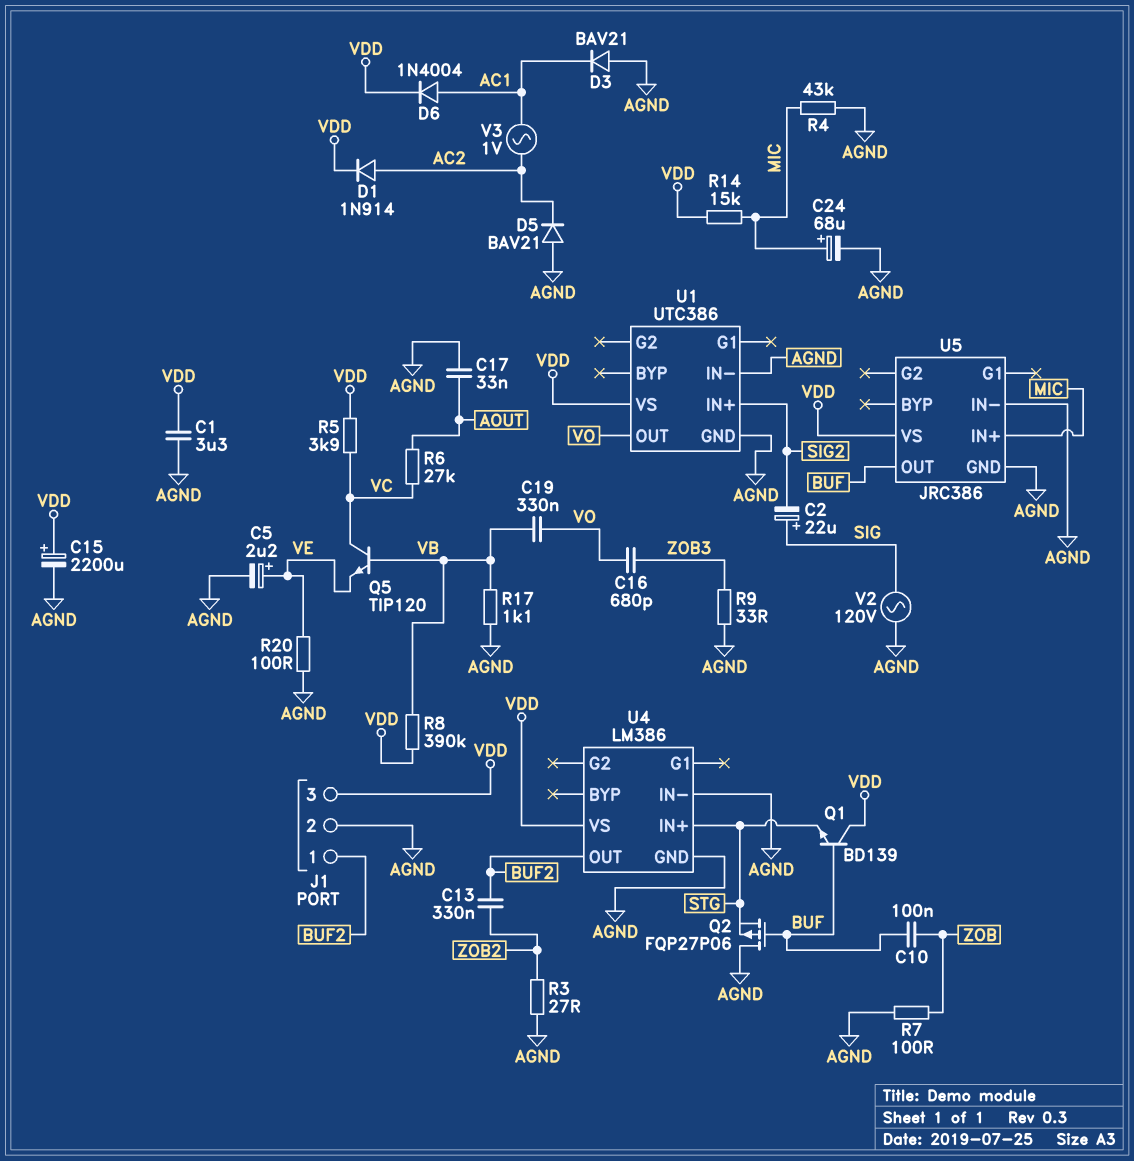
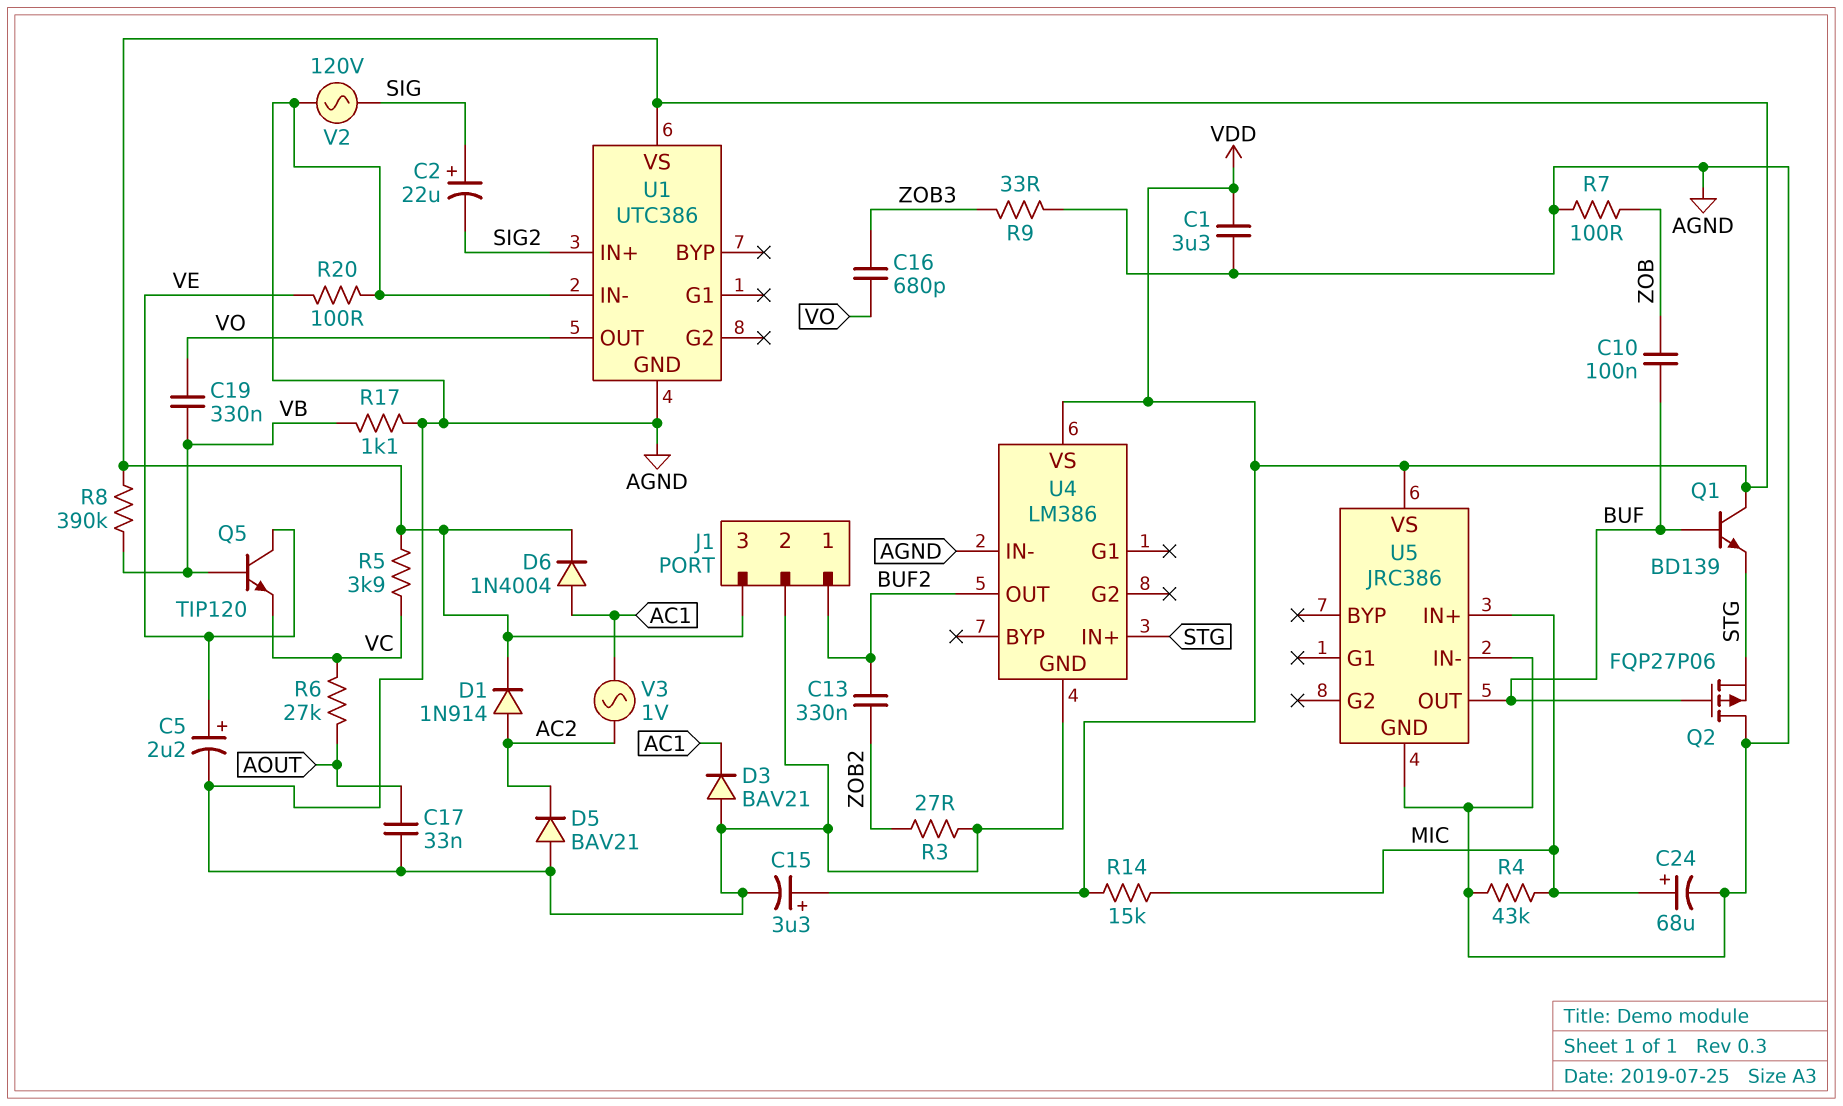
C15: 2200uF (plus VDD, minus AGND) -> 3.3uF (plus VDD, minus AGND)
Q5: NPN TIP120 (B VB, C VC, E VE) -> NPN TIP120 (B VB, C VE, E VC)

